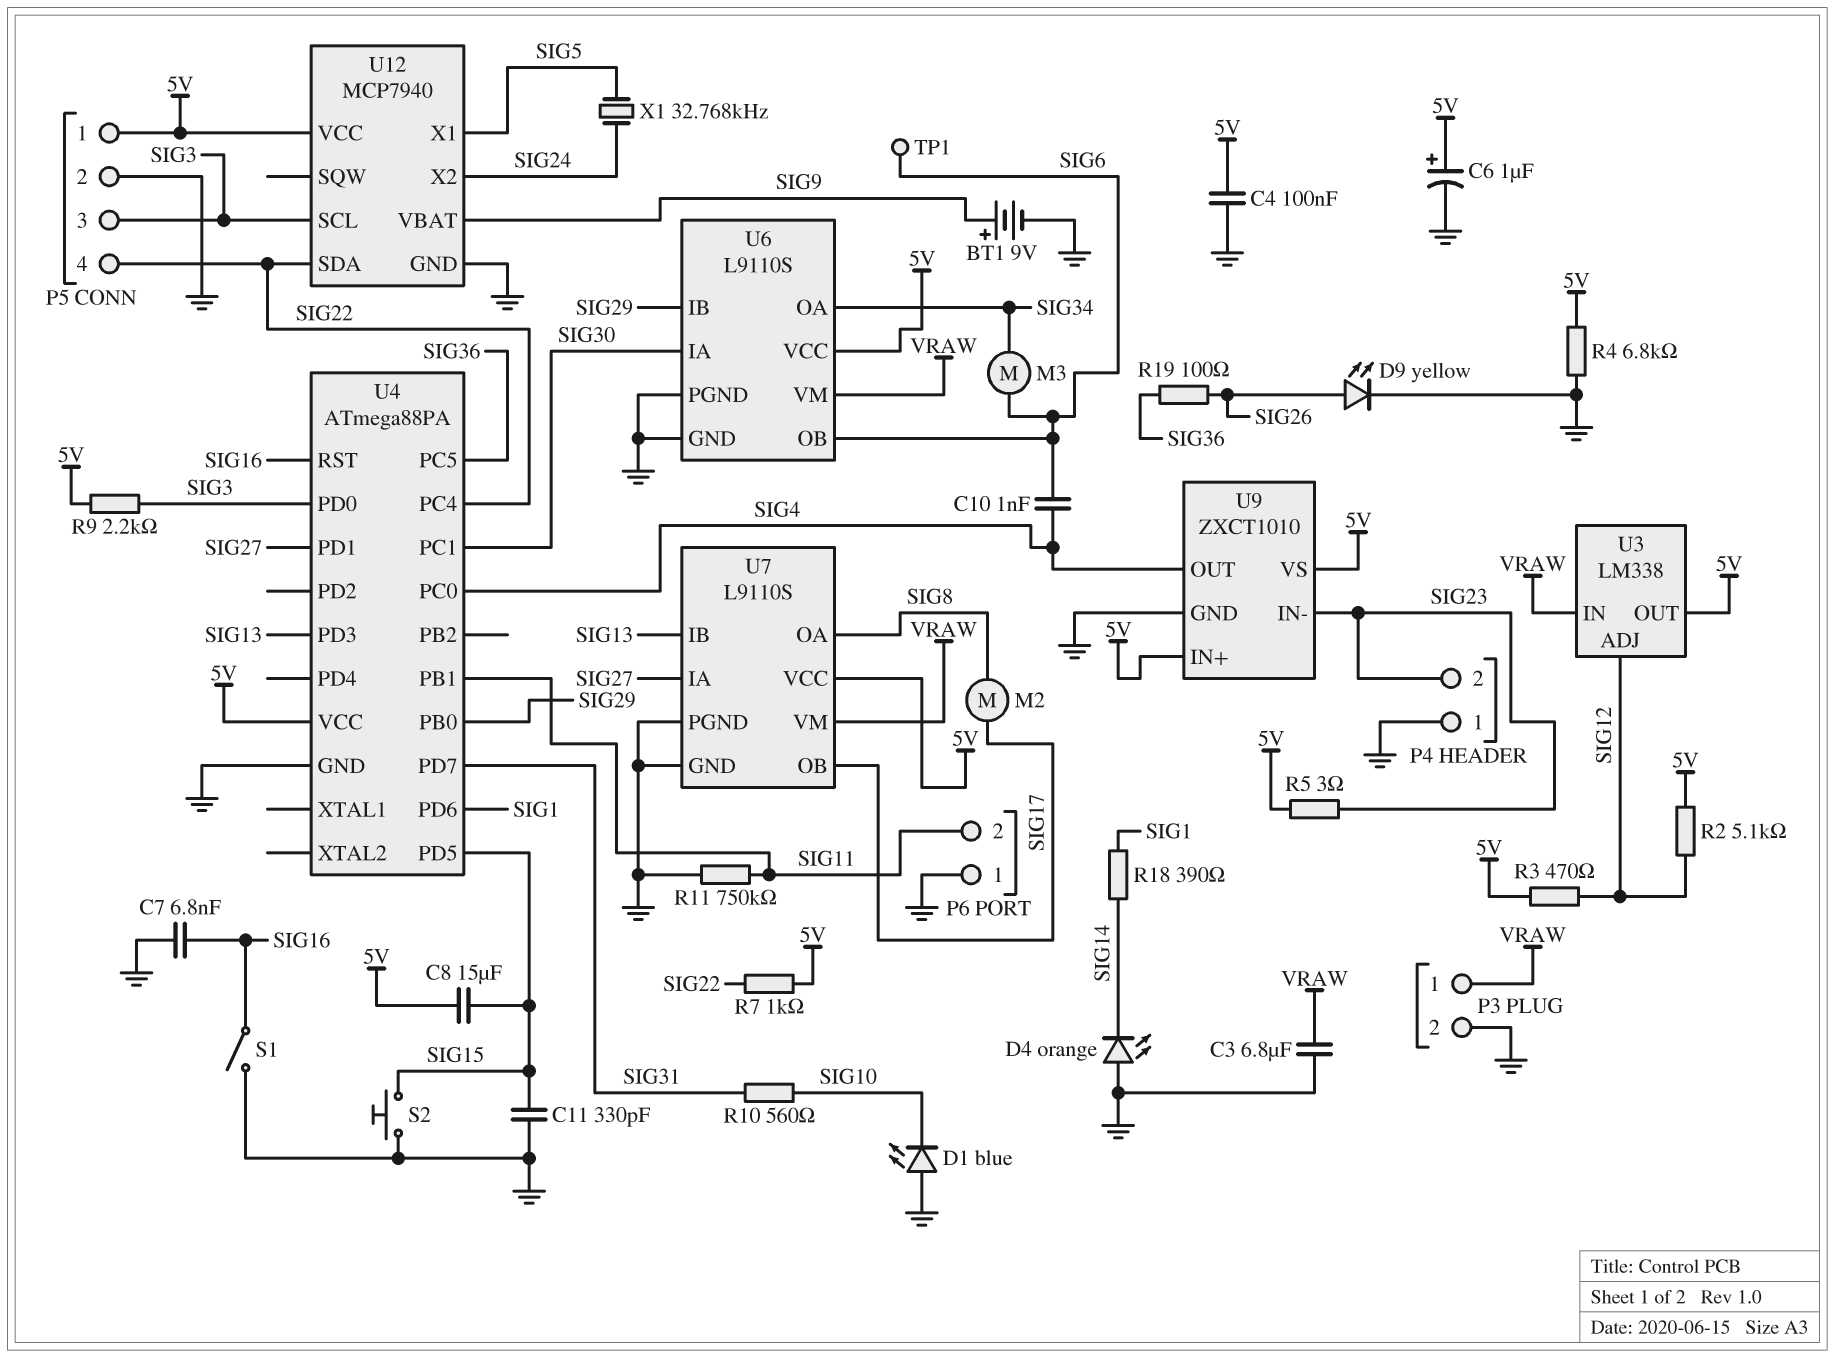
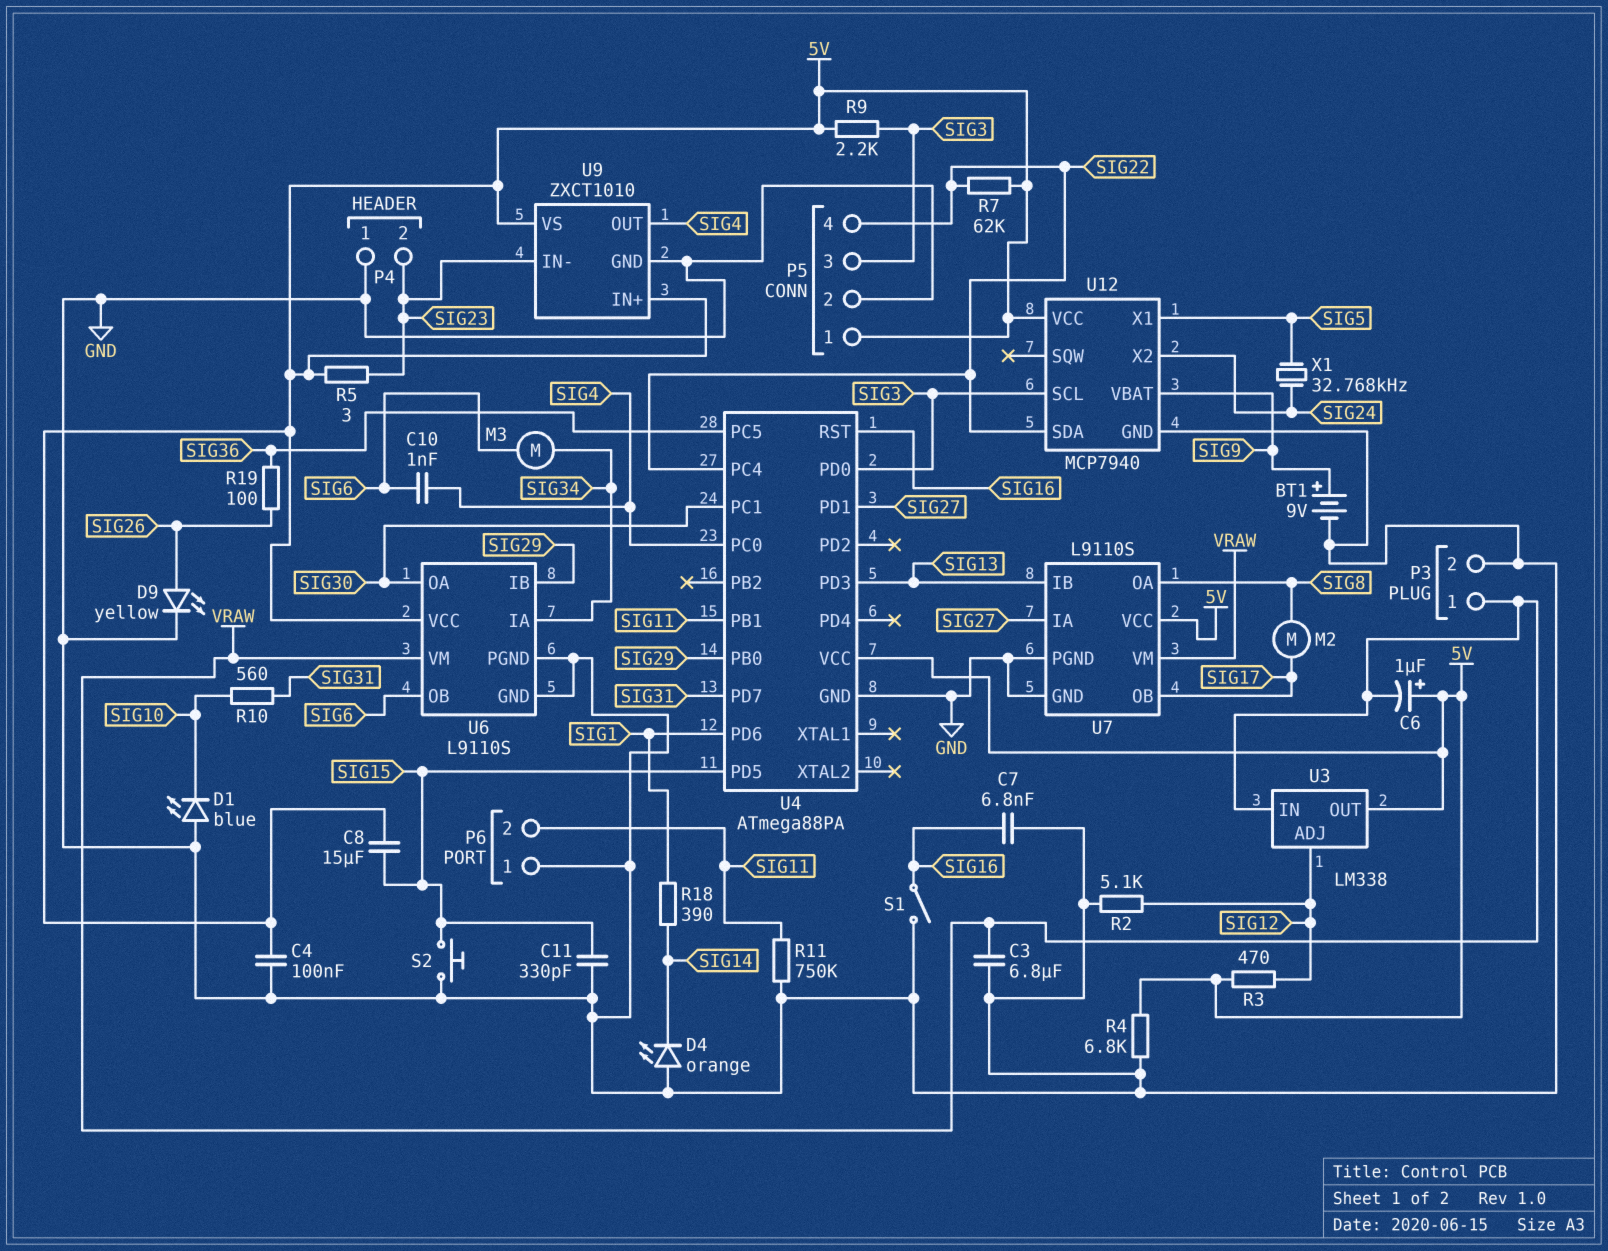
C6: 1uF (plus 5V, minus GND) -> 1uF (plus 5V, minus VRAW)
R2: 5.1k (5V, SIG12) -> 5.1k (GND, SIG12)
R7: 1k (5V, SIG22) -> 62k (5V, SIG22)
TP1: test point (SIG6) -> none
U6 pin IA: SIG30 -> SIG34
U6 pin OA: SIG34 -> SIG30

